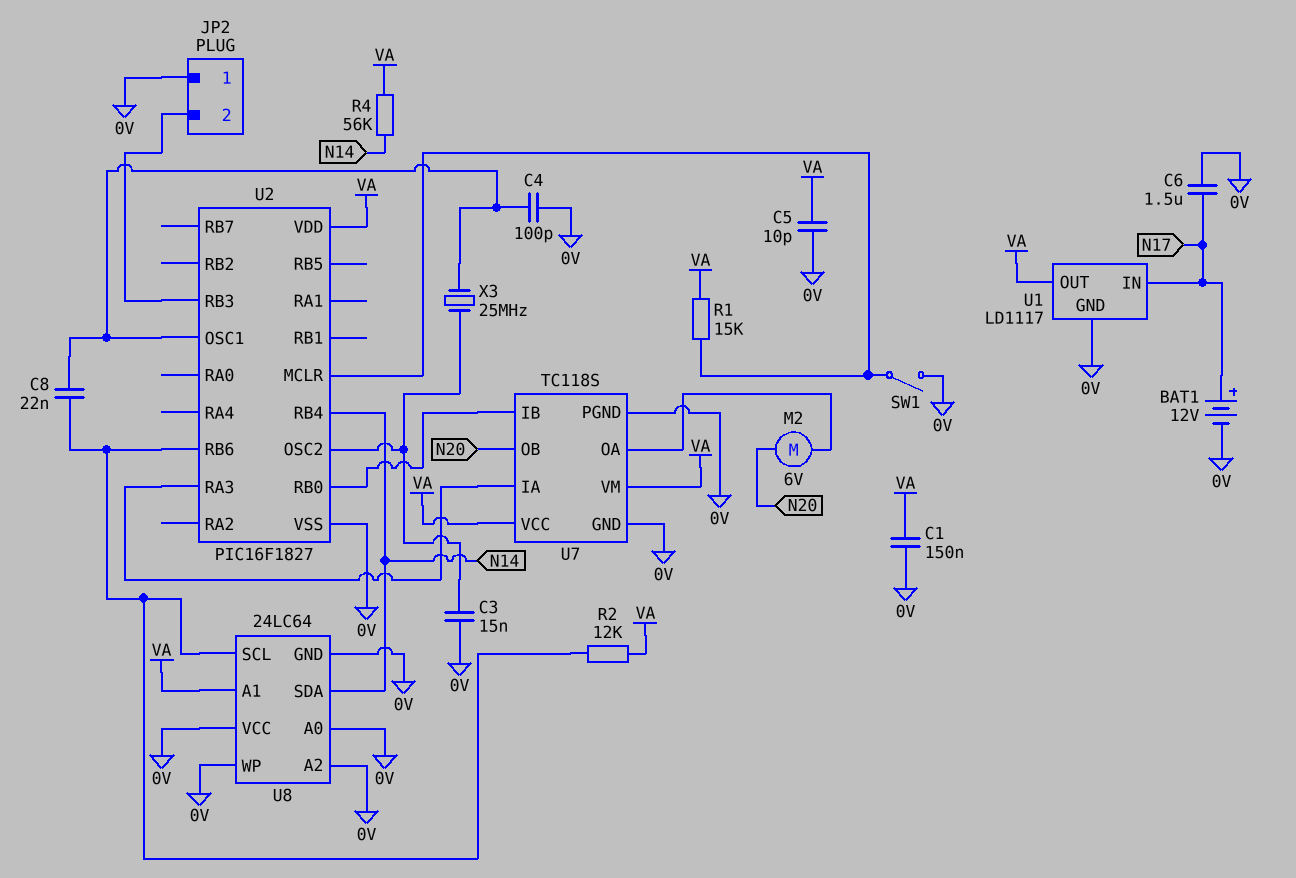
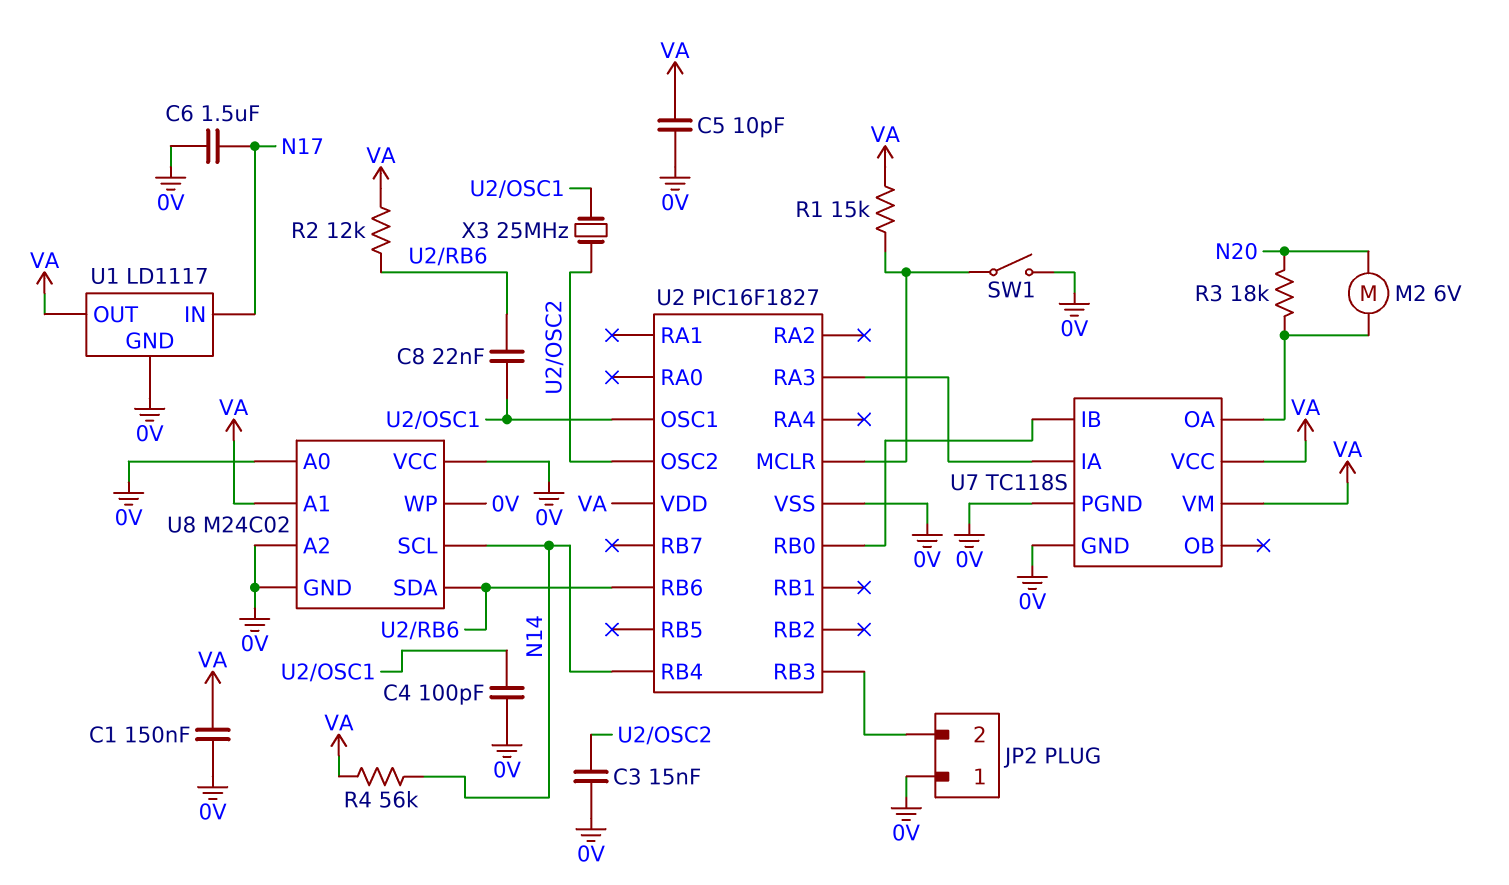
BAT1: 12V (plus N17, minus 0V) -> none
R3: none -> 18k (N20, U7/OA)
U7 pin OB: N20 -> none
U8: 24LC64 -> M24C02
U8 pin SCL: U2/RB6 -> N14
U8 pin SDA: N14 -> U2/RB6

